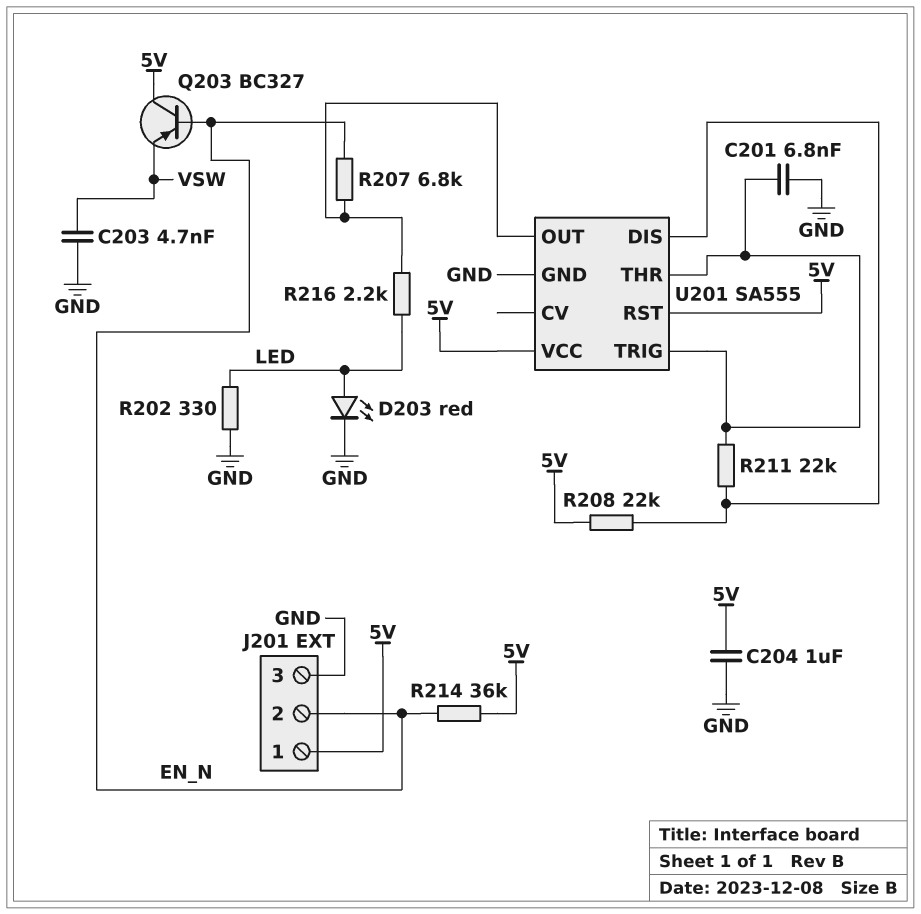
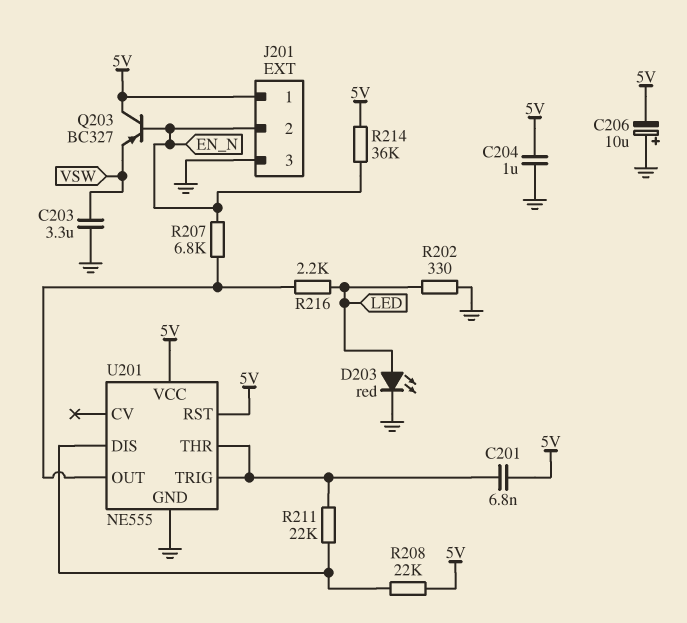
C201: 6.8nF (GND, U201/THR) -> 6.8nF (5V, U201/THR)
C203: 4.7nF (GND, VSW) -> 3.3uF (GND, VSW)
C206: none -> 10uF (plus GND, minus 5V)
U201: SA555 -> NE555

